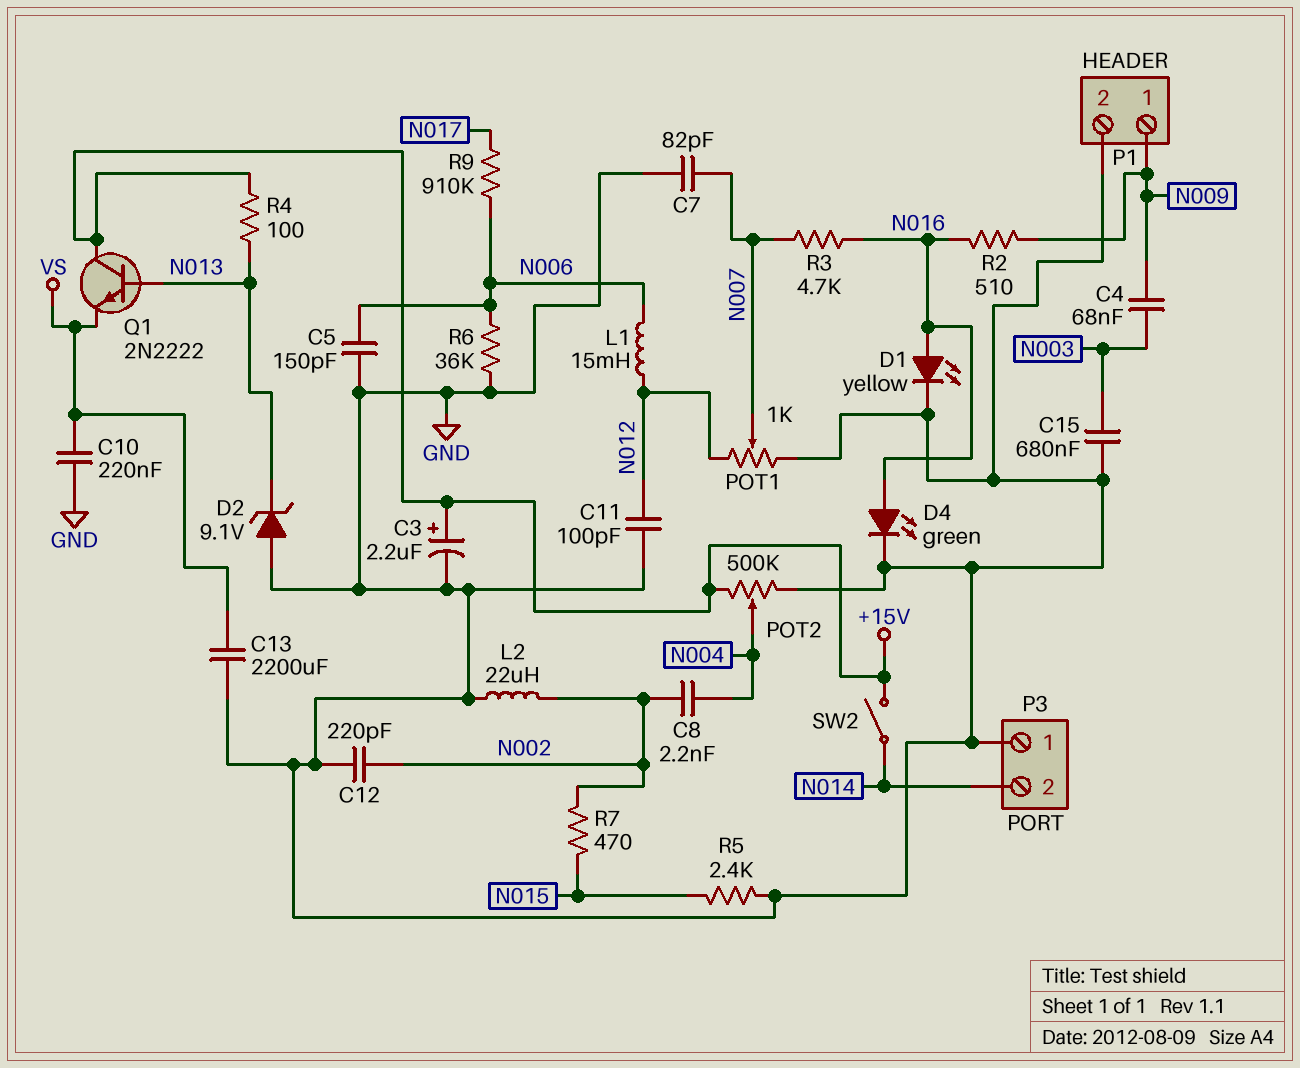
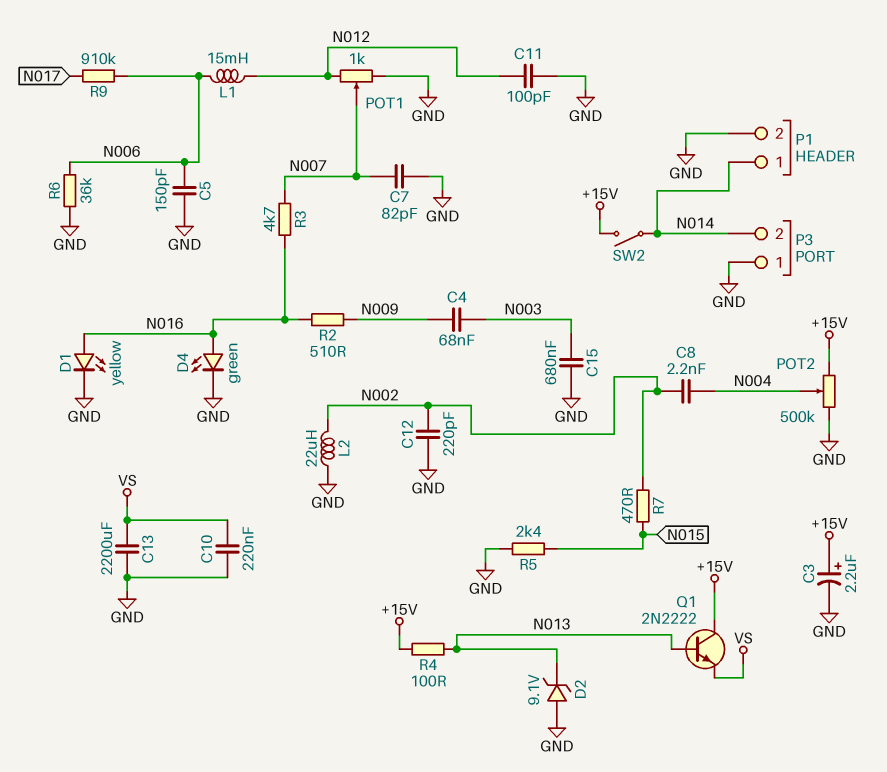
P1 pin 1: N009 -> N014

